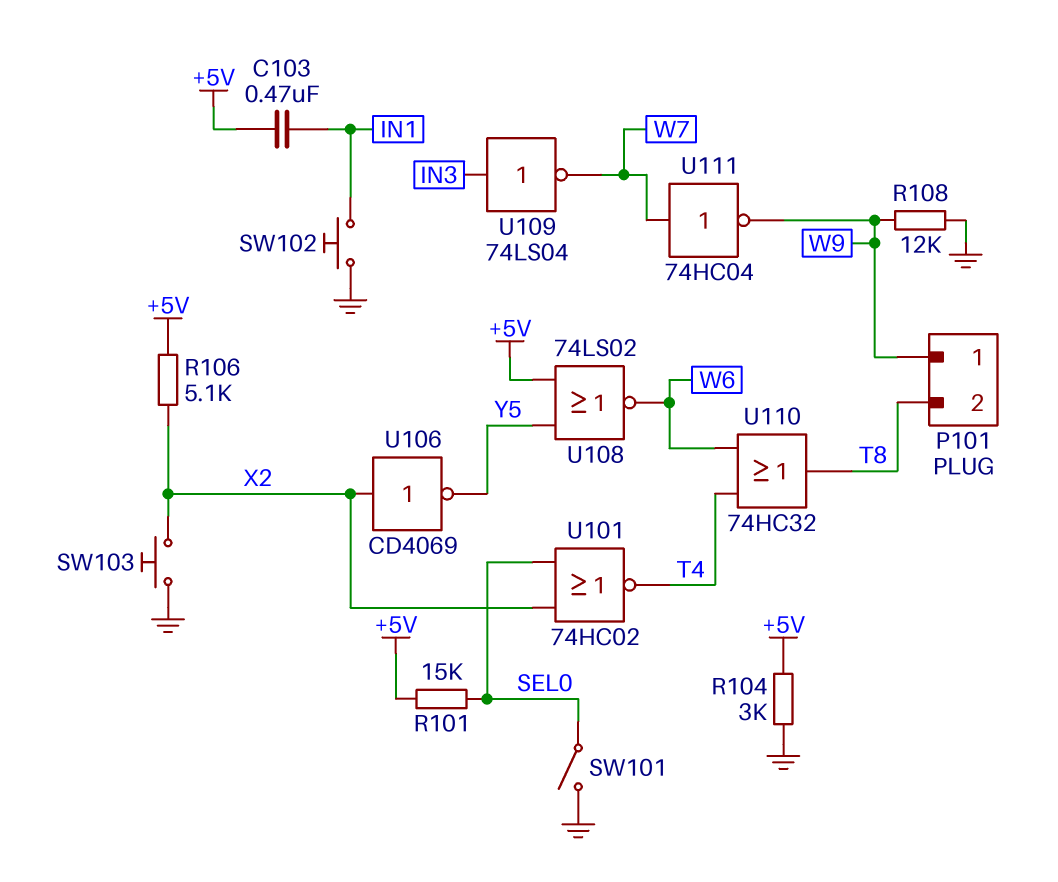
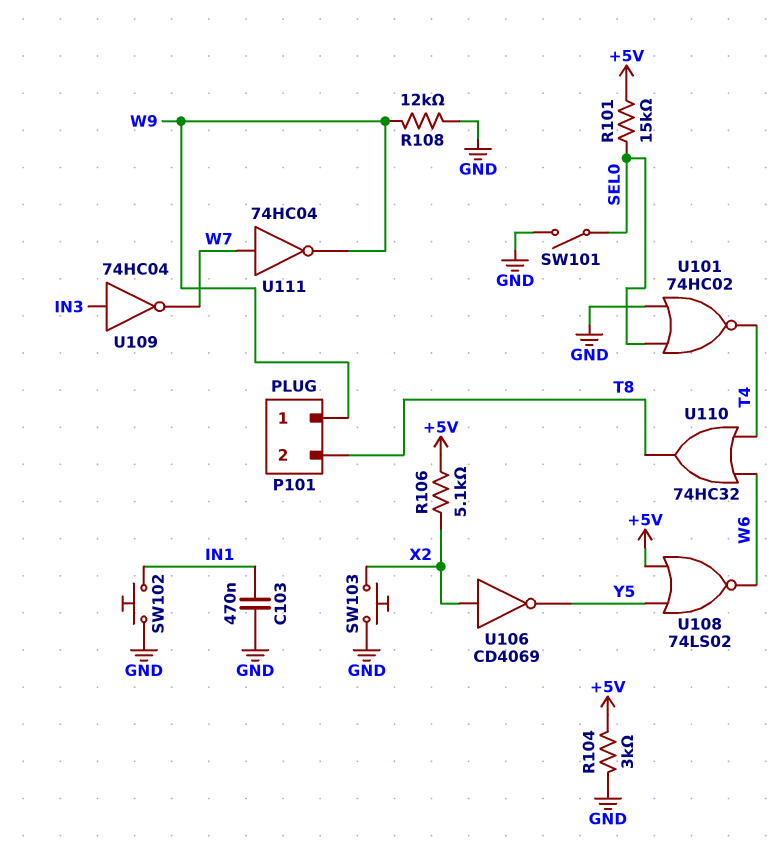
C103: 470nF (+5V, IN1) -> 470nF (GND, IN1)
U101: NOR 74HC02 (in SEL0, in X2, out T4) -> NOR 74HC02 (in GND, in SEL0, out T4)
U109: NOT 74LS04 (in IN3, out W7) -> NOT 74HC04 (in IN3, out W7)

